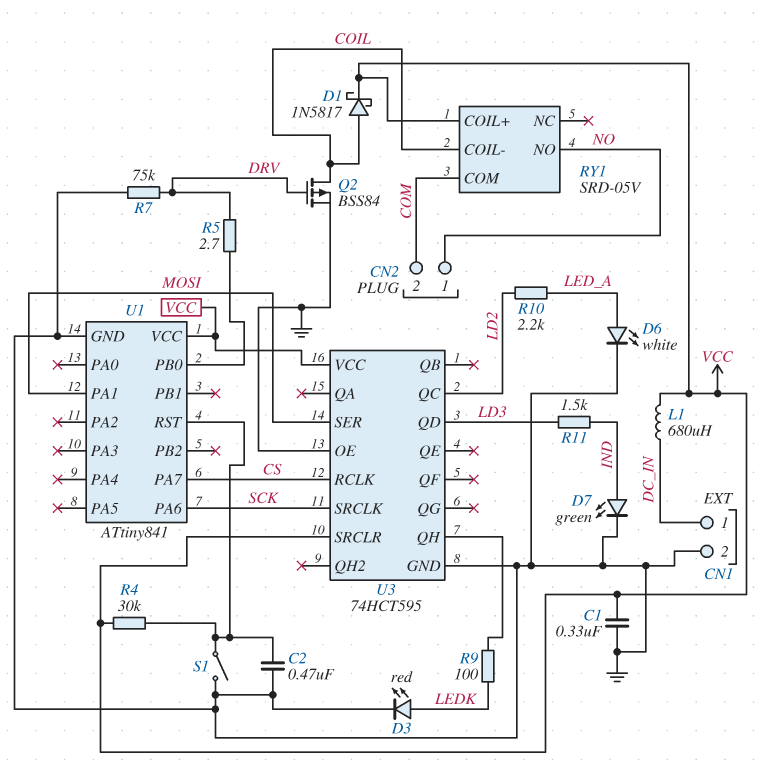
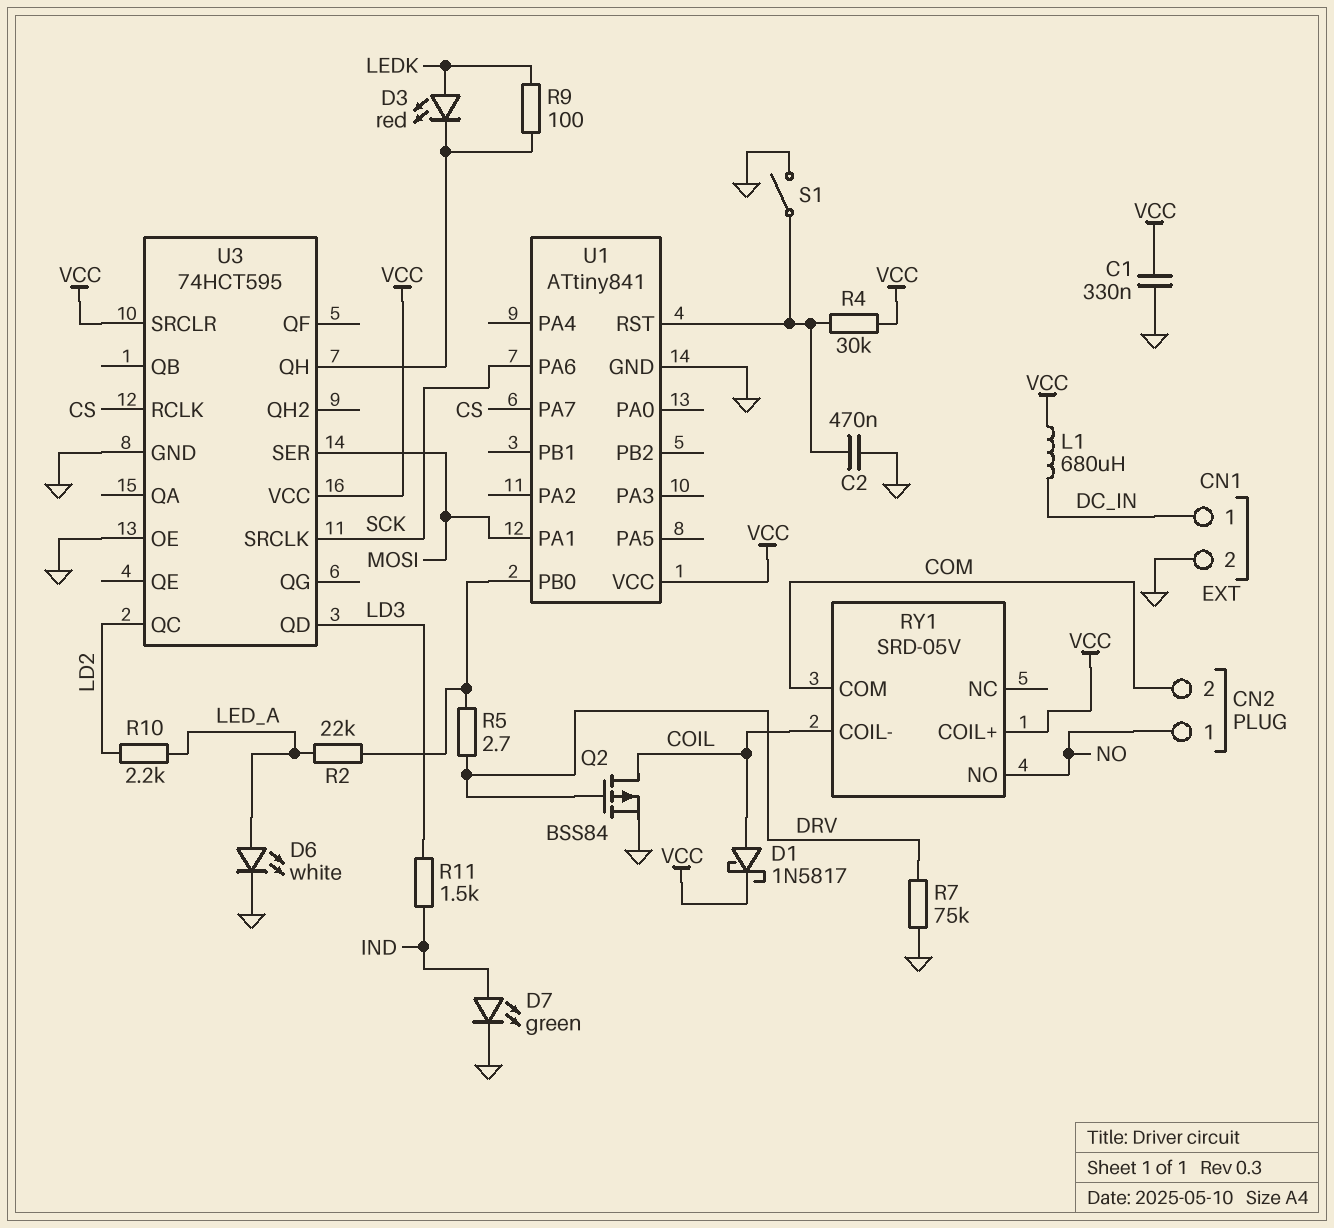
D3: LED red (A LEDK, K GND) -> LED red (A LEDK, K U3/QH)
R2: none -> 22k (LED_A, U1/PB0)

